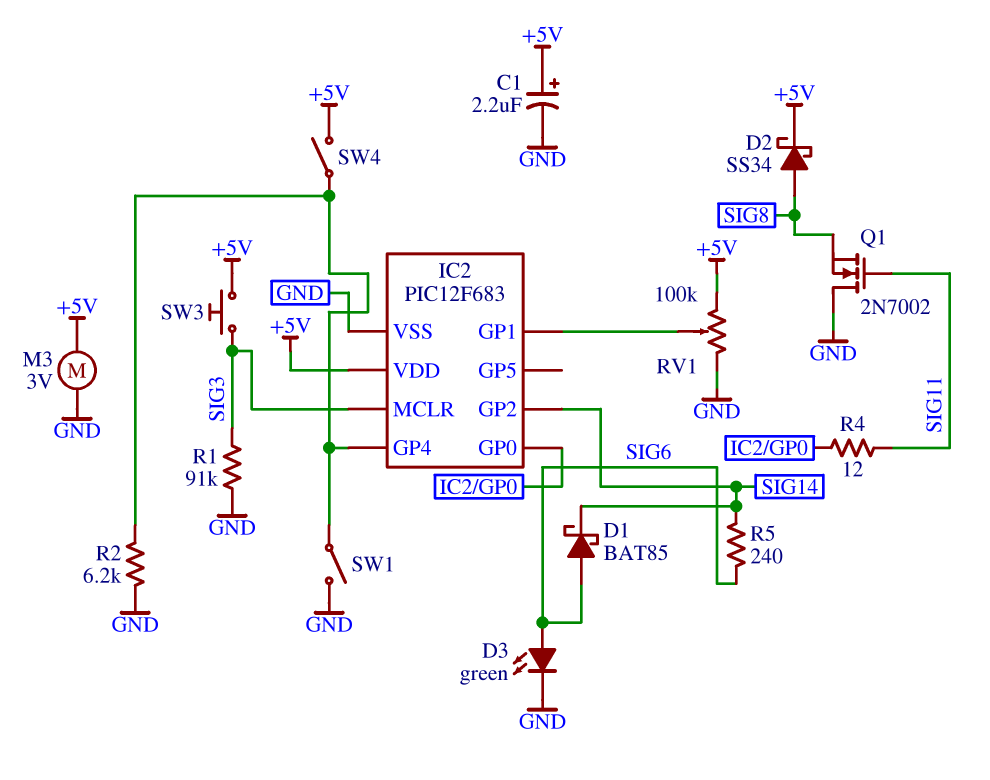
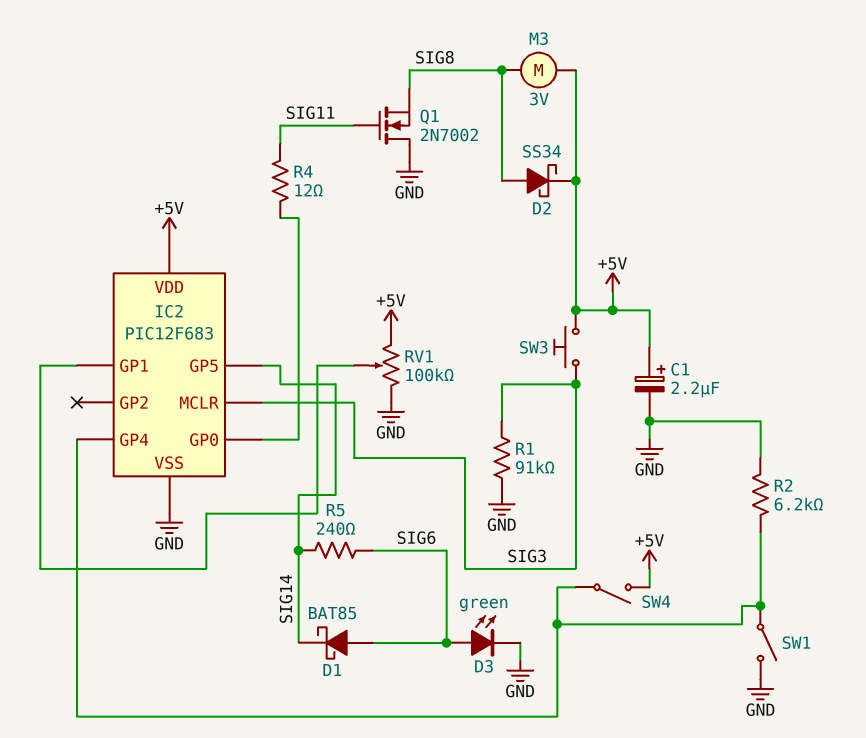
IC2 pin GP2: SIG14 -> none
IC2 pin GP5: none -> SIG14
M3: motor 3V (+5V, GND) -> motor 3V (+5V, SIG8)

